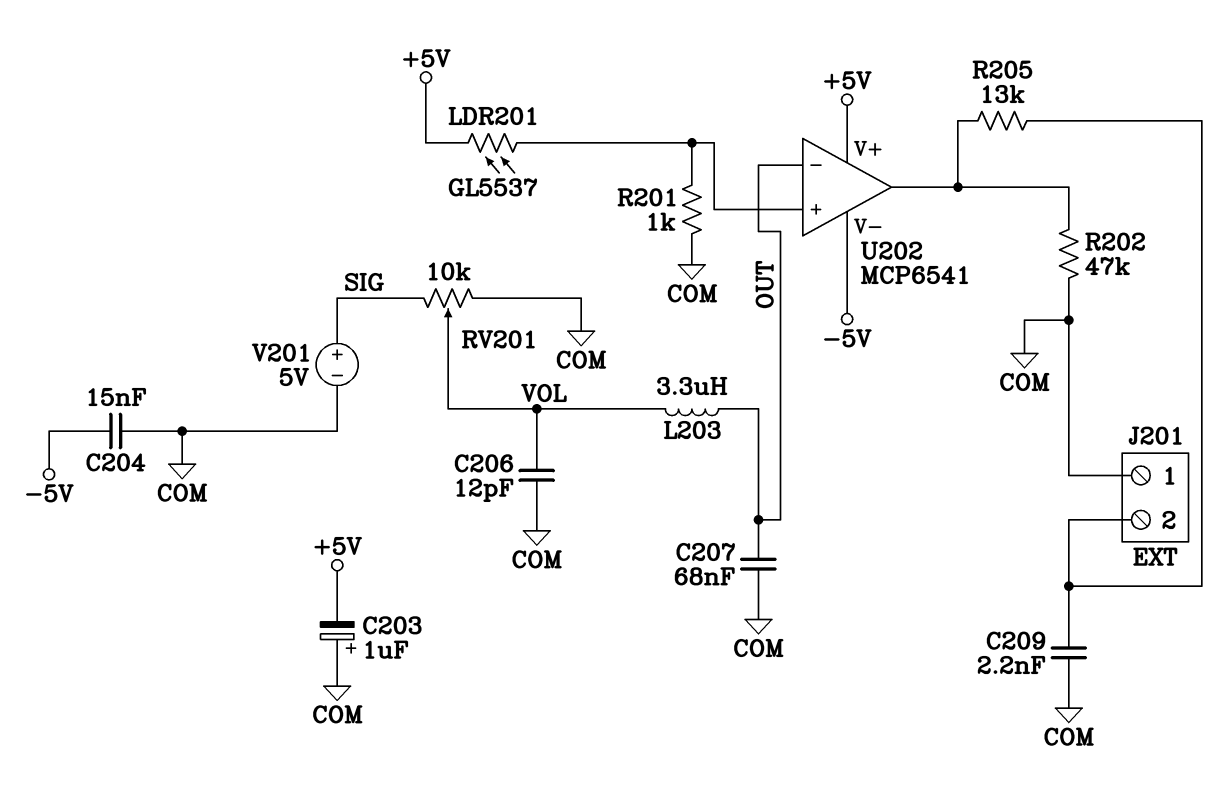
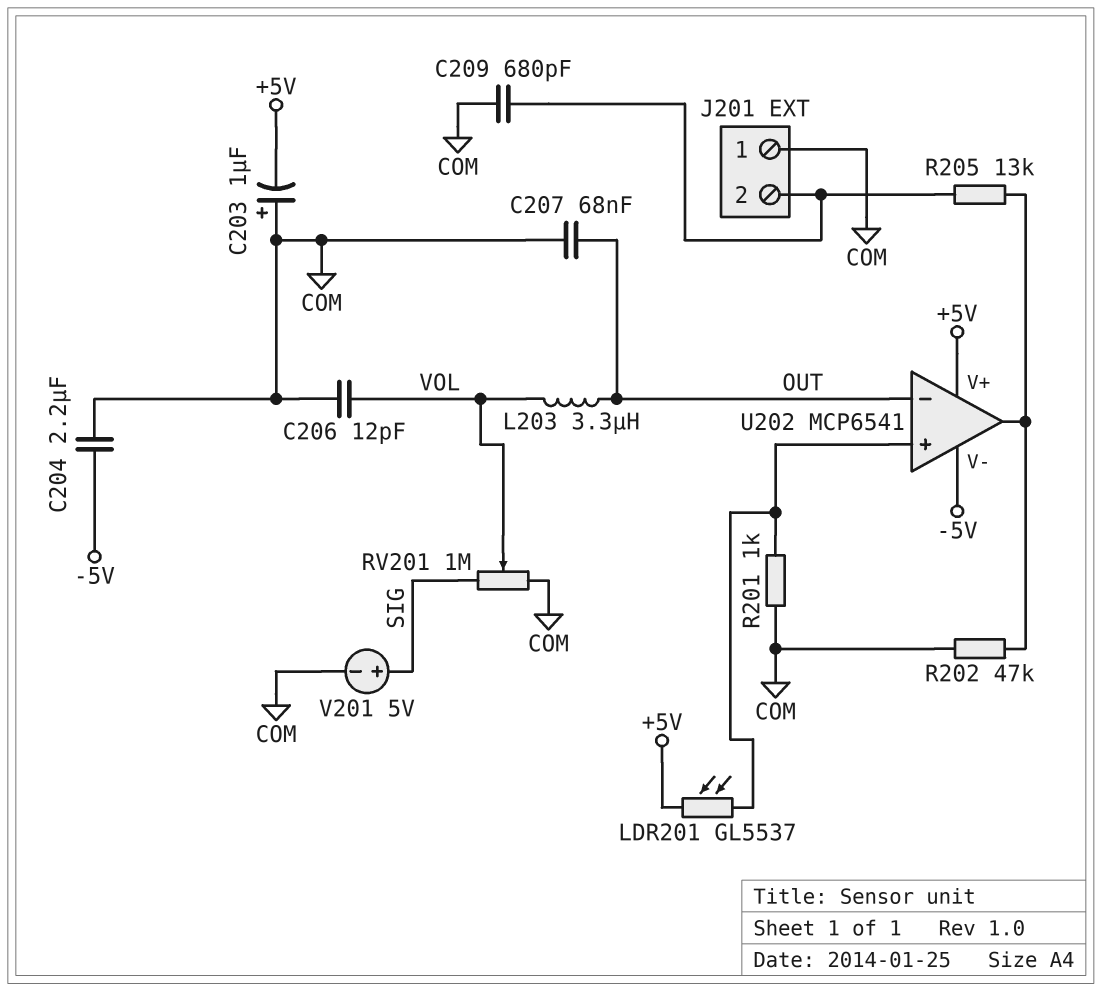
C204: 15nF (-5V, COM) -> 2.2uF (-5V, COM)
C209: 2.2nF (COM, J201/2) -> 680pF (COM, J201/2)
RV201: 10k (COM, SIG, wiper VOL) -> 1M (COM, SIG, wiper VOL)

